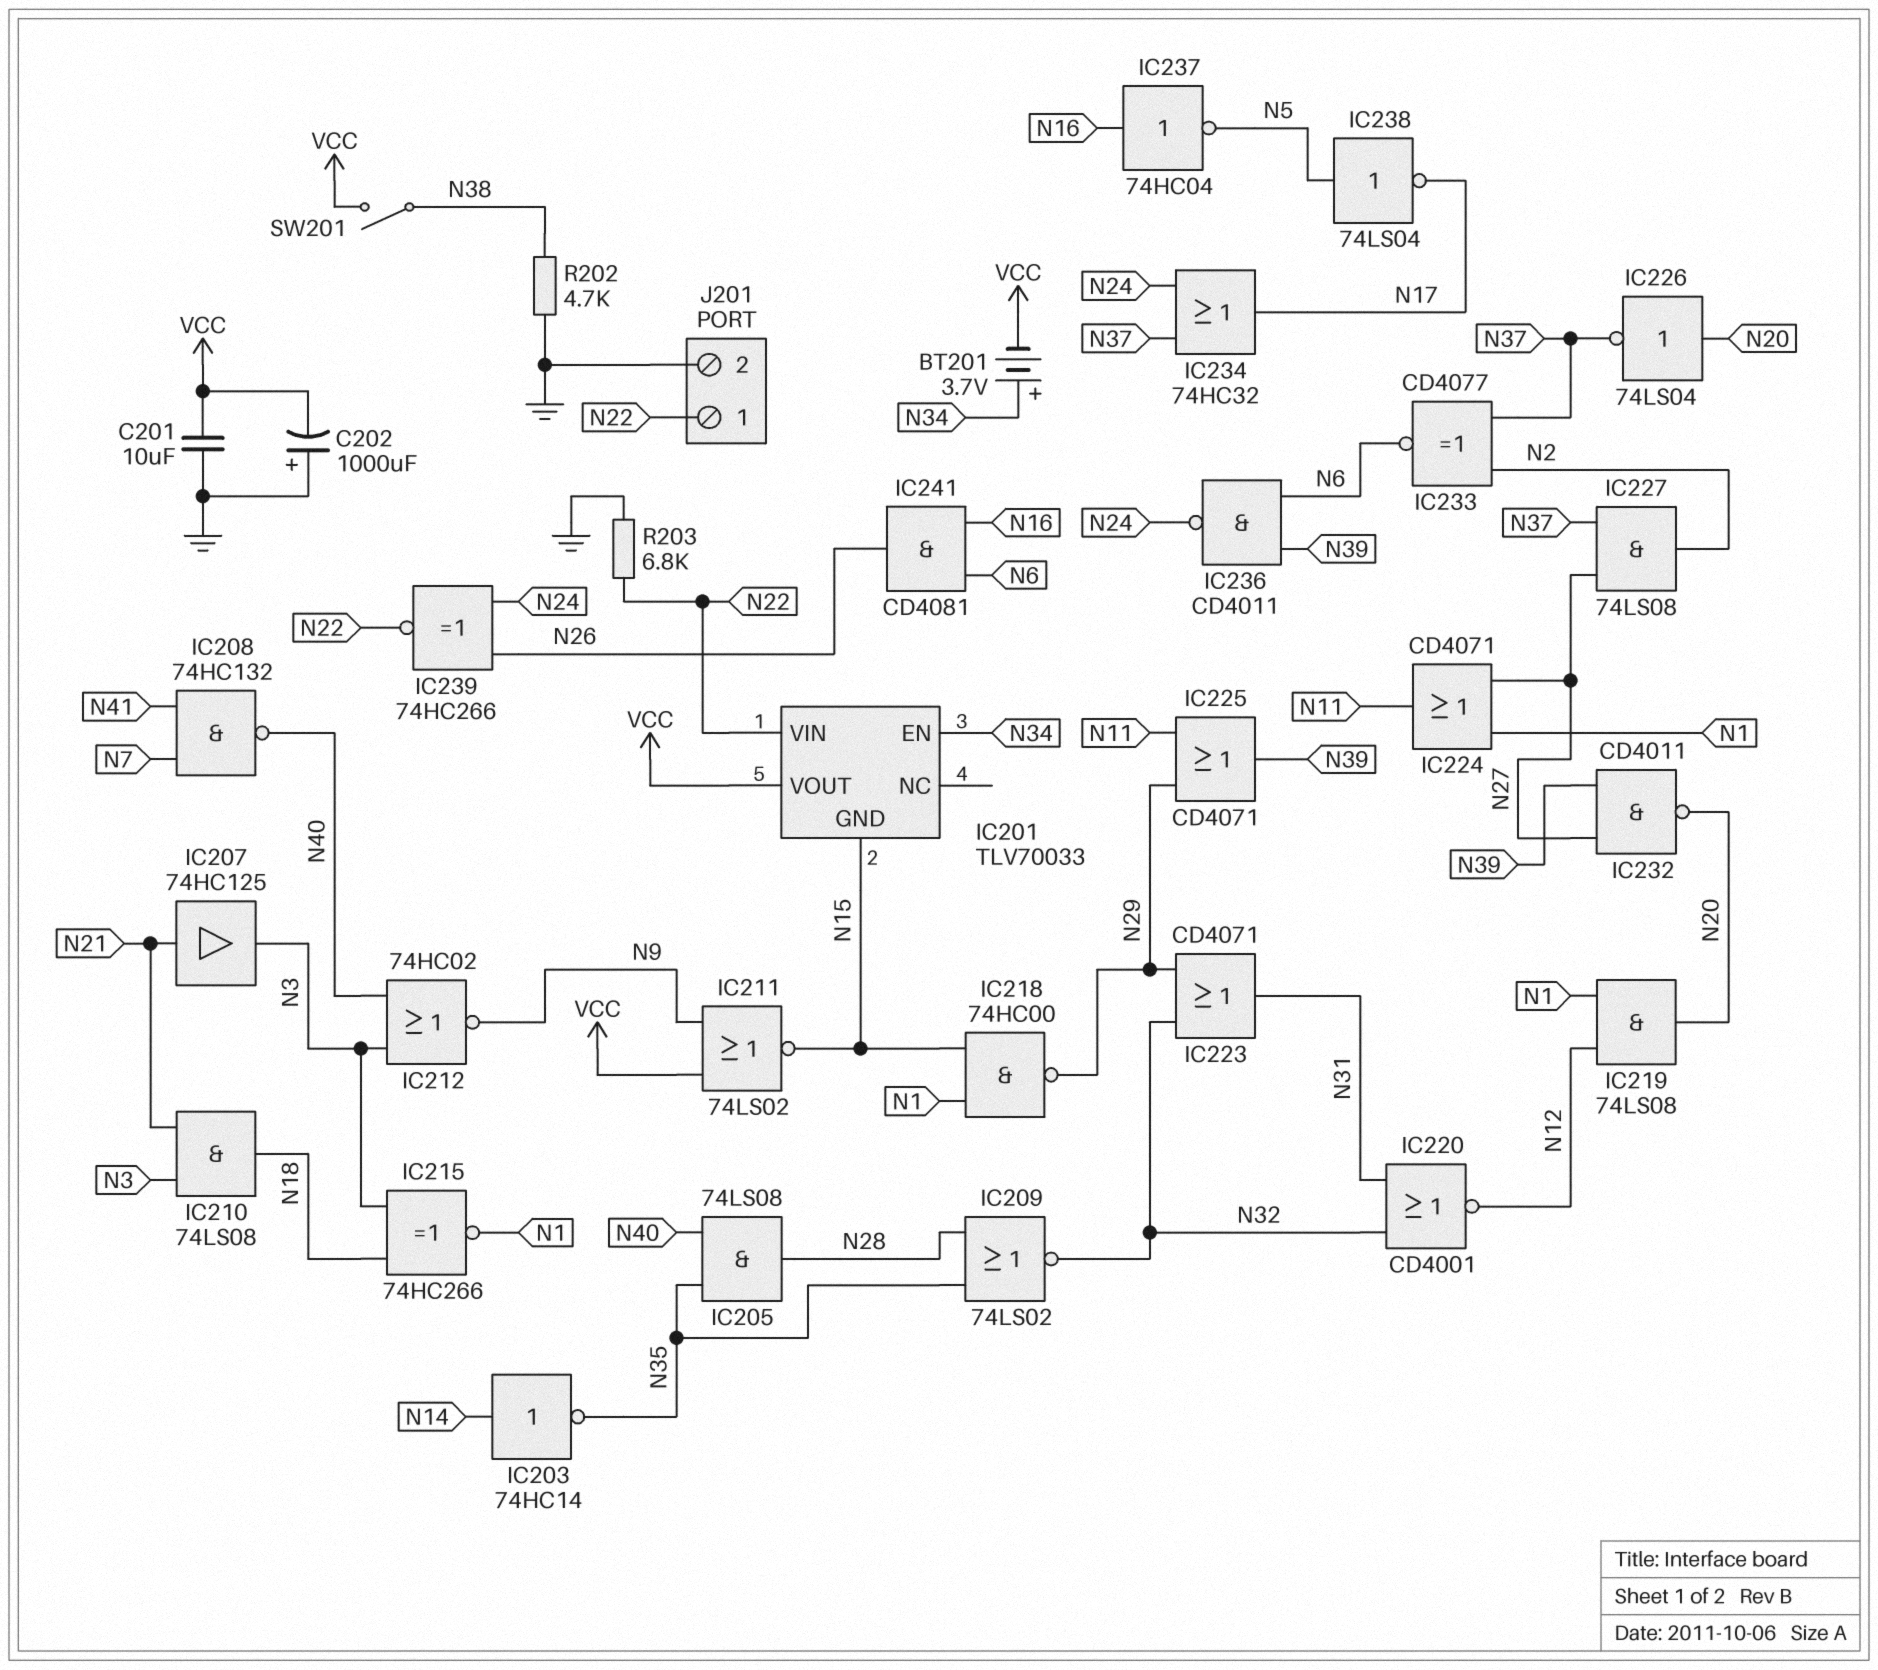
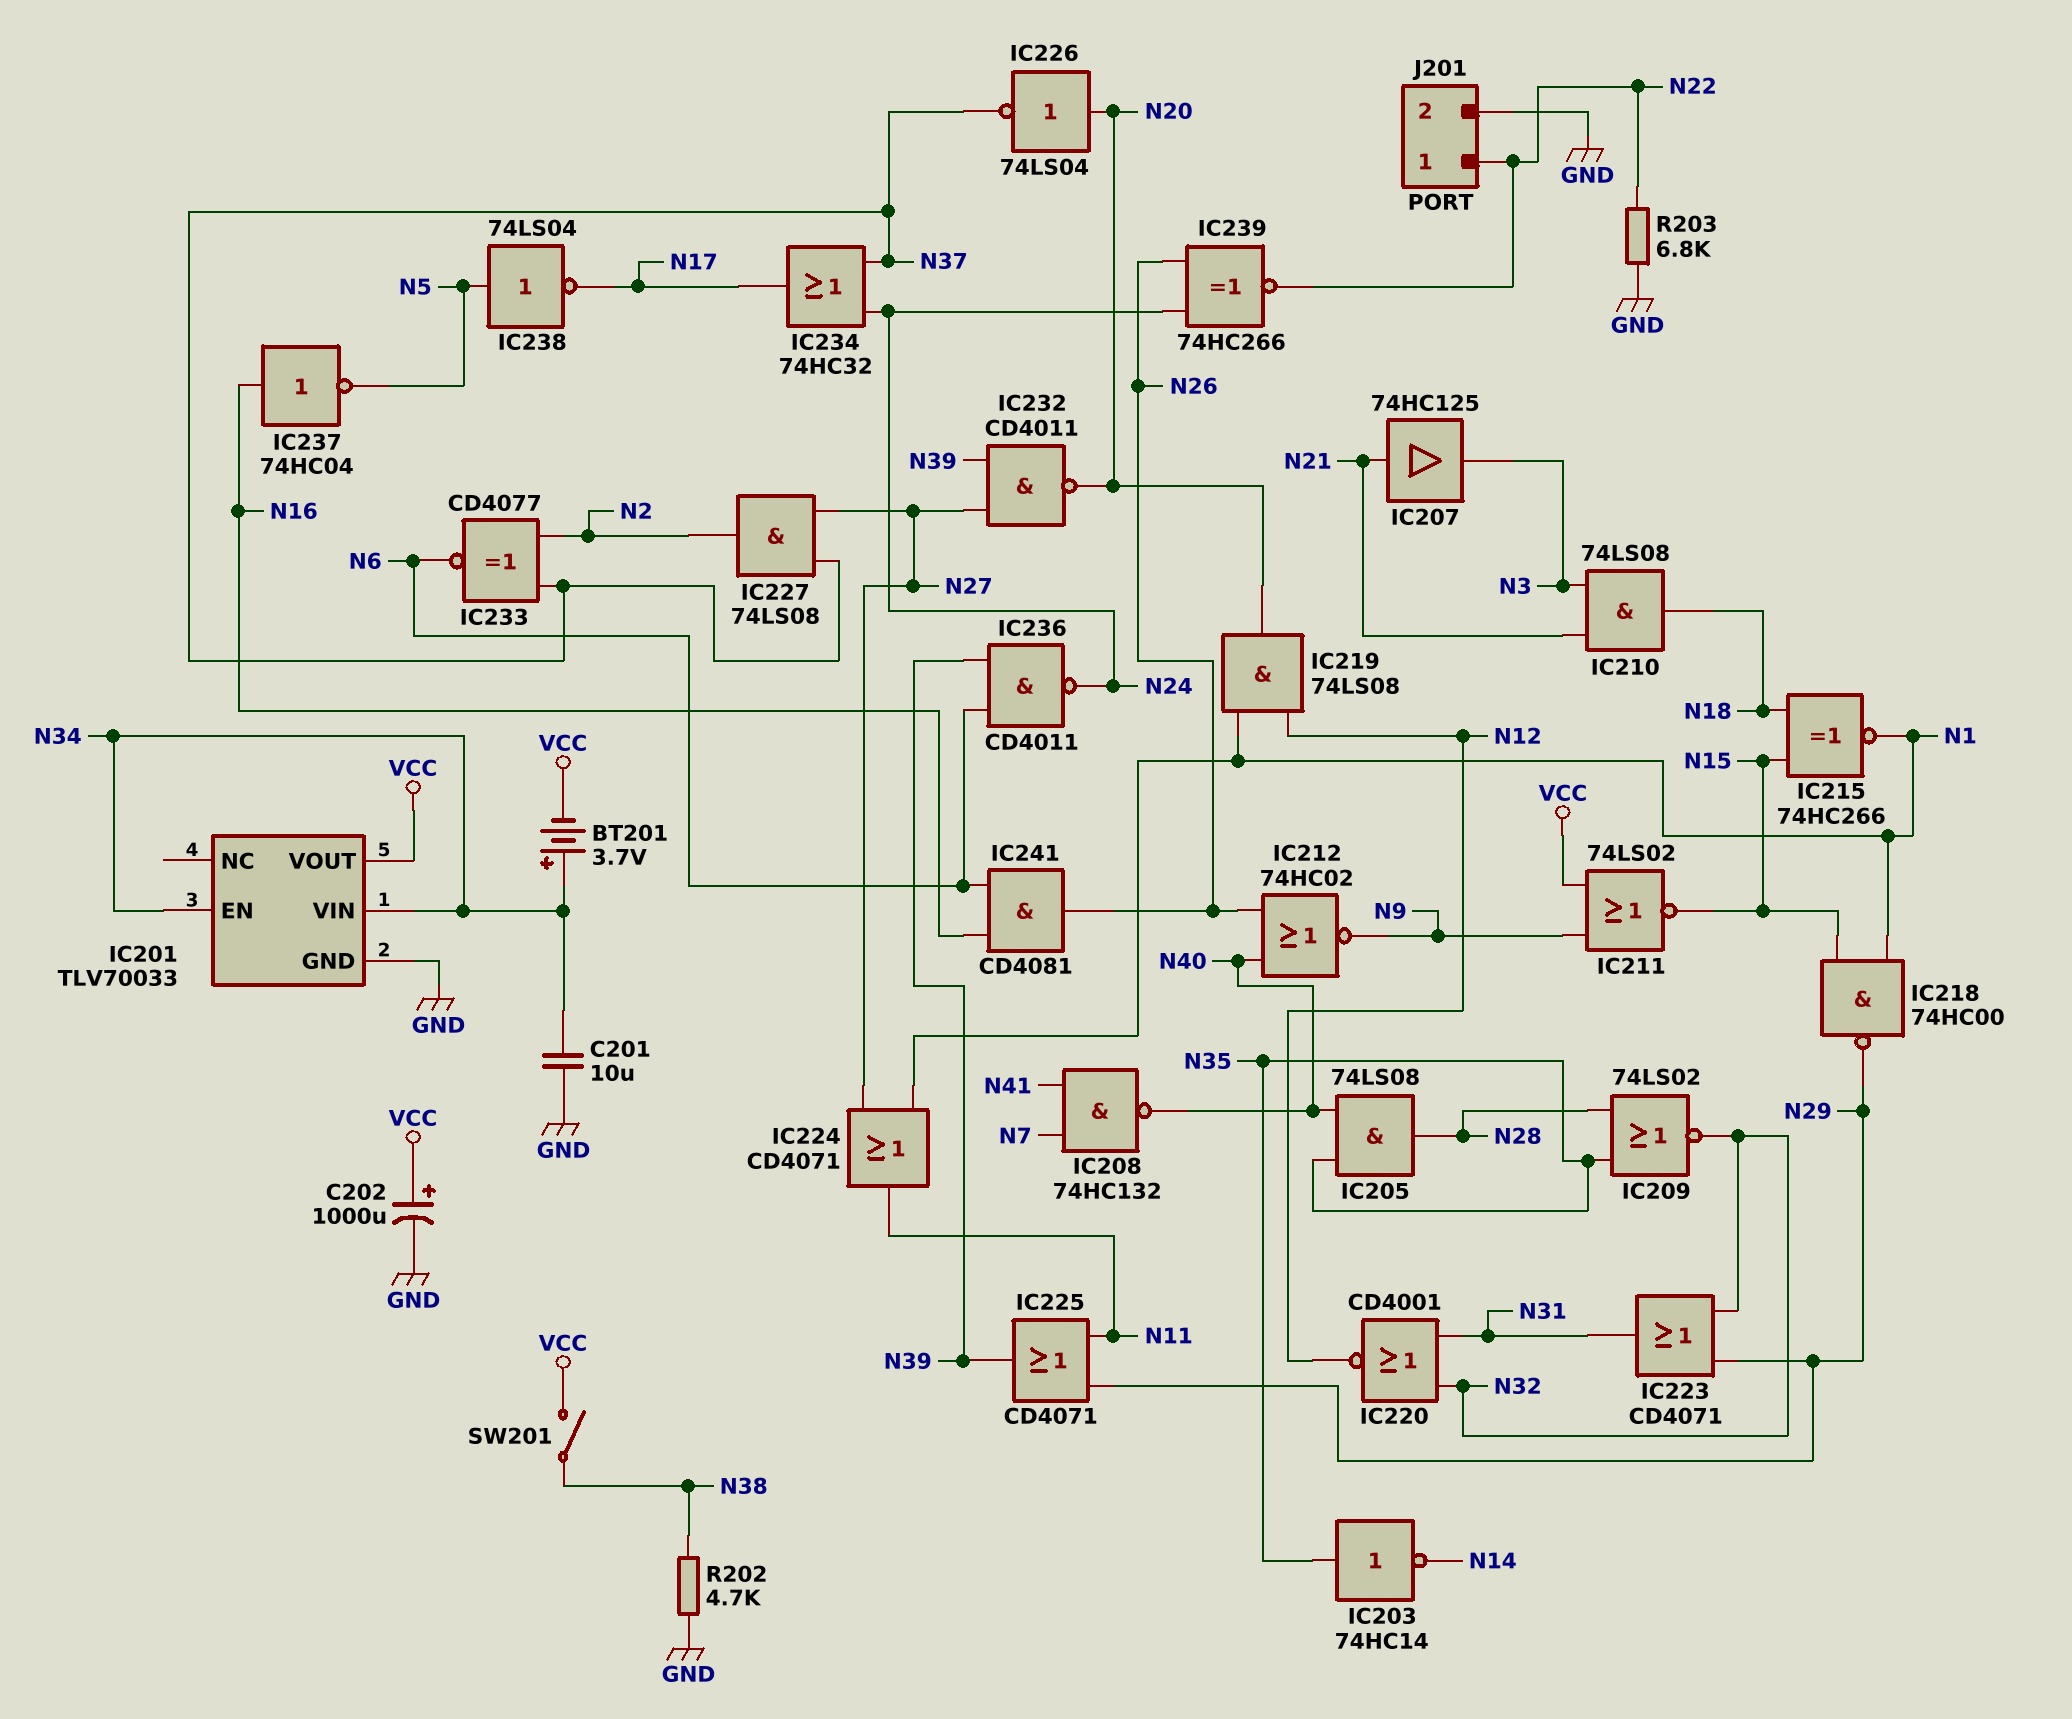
C201: 10uF (GND, VCC) -> 10uF (GND, N34)
C202: 1000uF (plus GND, minus VCC) -> 1000uF (plus VCC, minus GND)
IC201 pin GND: N15 -> GND
IC201 pin VIN: N22 -> N34
IC203: NOT 74HC14 (in N14, out N35) -> NOT 74HC14 (in N35, out N14)
IC212: NOR 74HC02 (in N3, in N40, out N9) -> NOR 74HC02 (in N26, in N40, out N9)
IC215: XNOR 74HC266 (in N3, in N18, out N1) -> XNOR 74HC266 (in N15, in N18, out N1)

